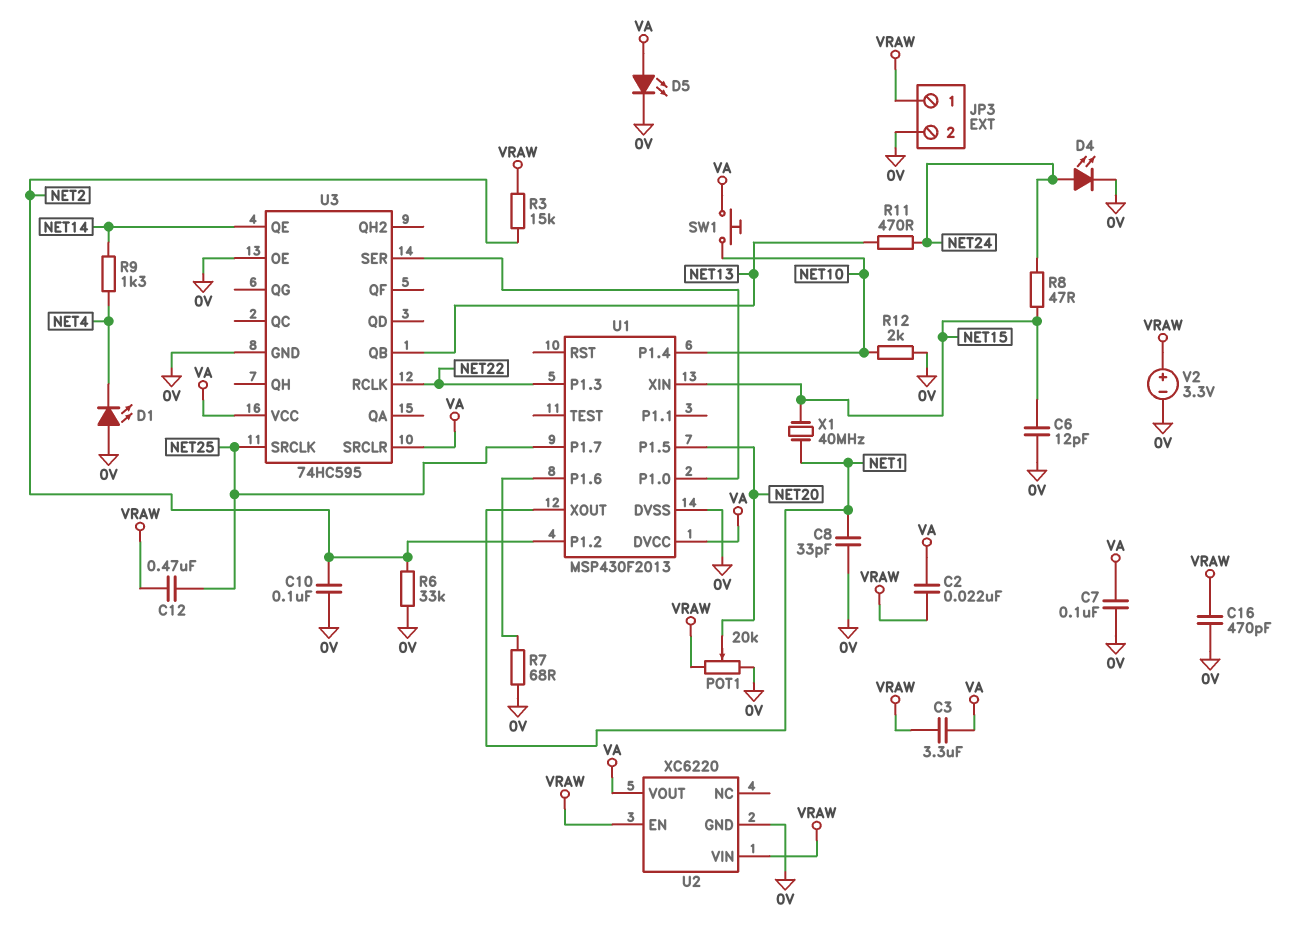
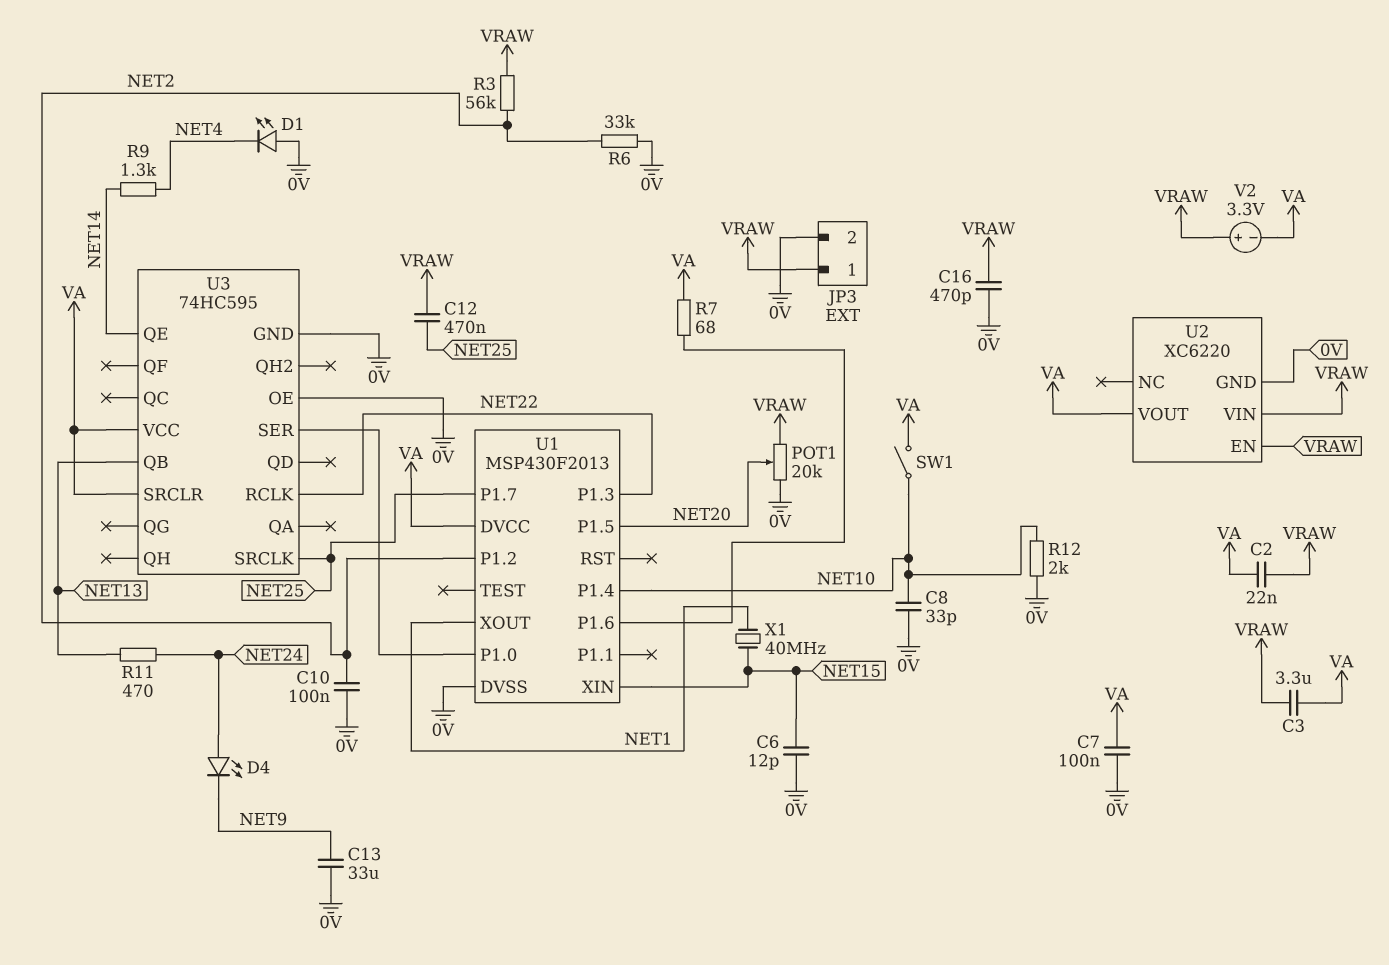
C8: 33pF (0V, NET1) -> 33pF (0V, NET10)
C13: none -> 33uF (0V, NET9)
D4: LED (A NET24, K 0V) -> LED (A NET24, K NET9)
D5: LED (A VA, K 0V) -> none
R3: 15k (NET2, VRAW) -> 56k (NET2, VRAW)
R7: 68 (0V, U1/P1.6) -> 68 (U1/P1.6, VA)
R8: 47 (NET15, NET24) -> none
SW1: button (NET10, VA) -> switch (NET10, VA)
V2: 3.3V (plus VRAW, minus 0V) -> 3.3V (plus VRAW, minus VA)

